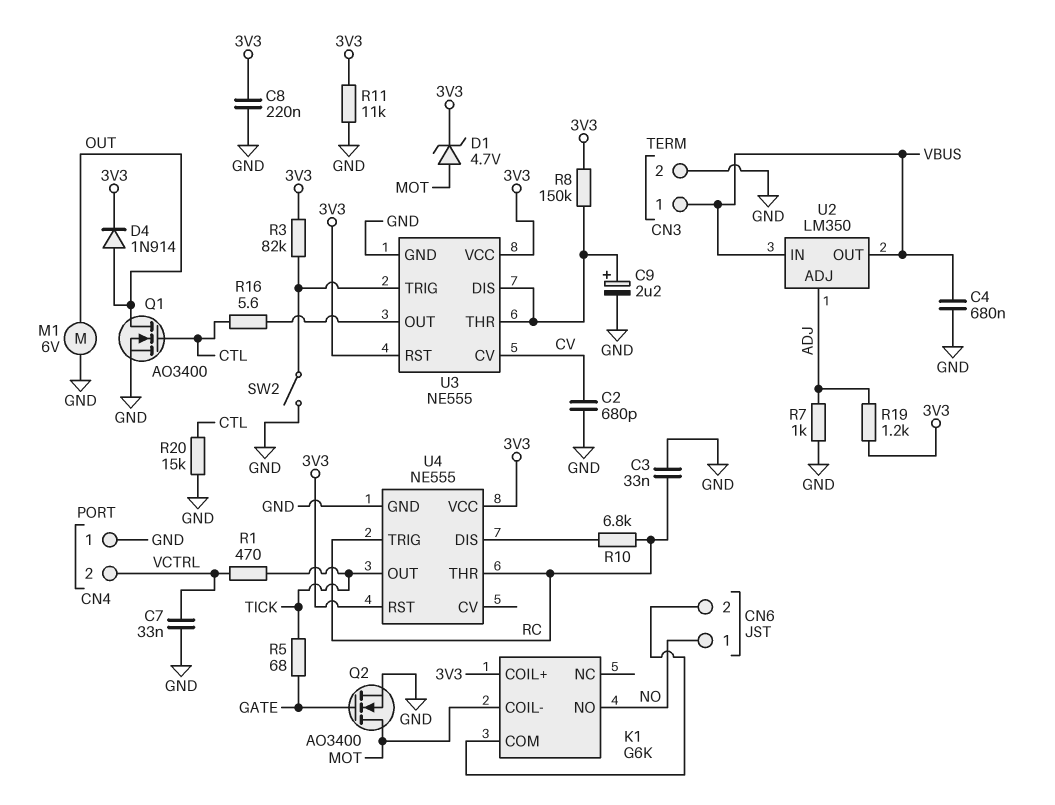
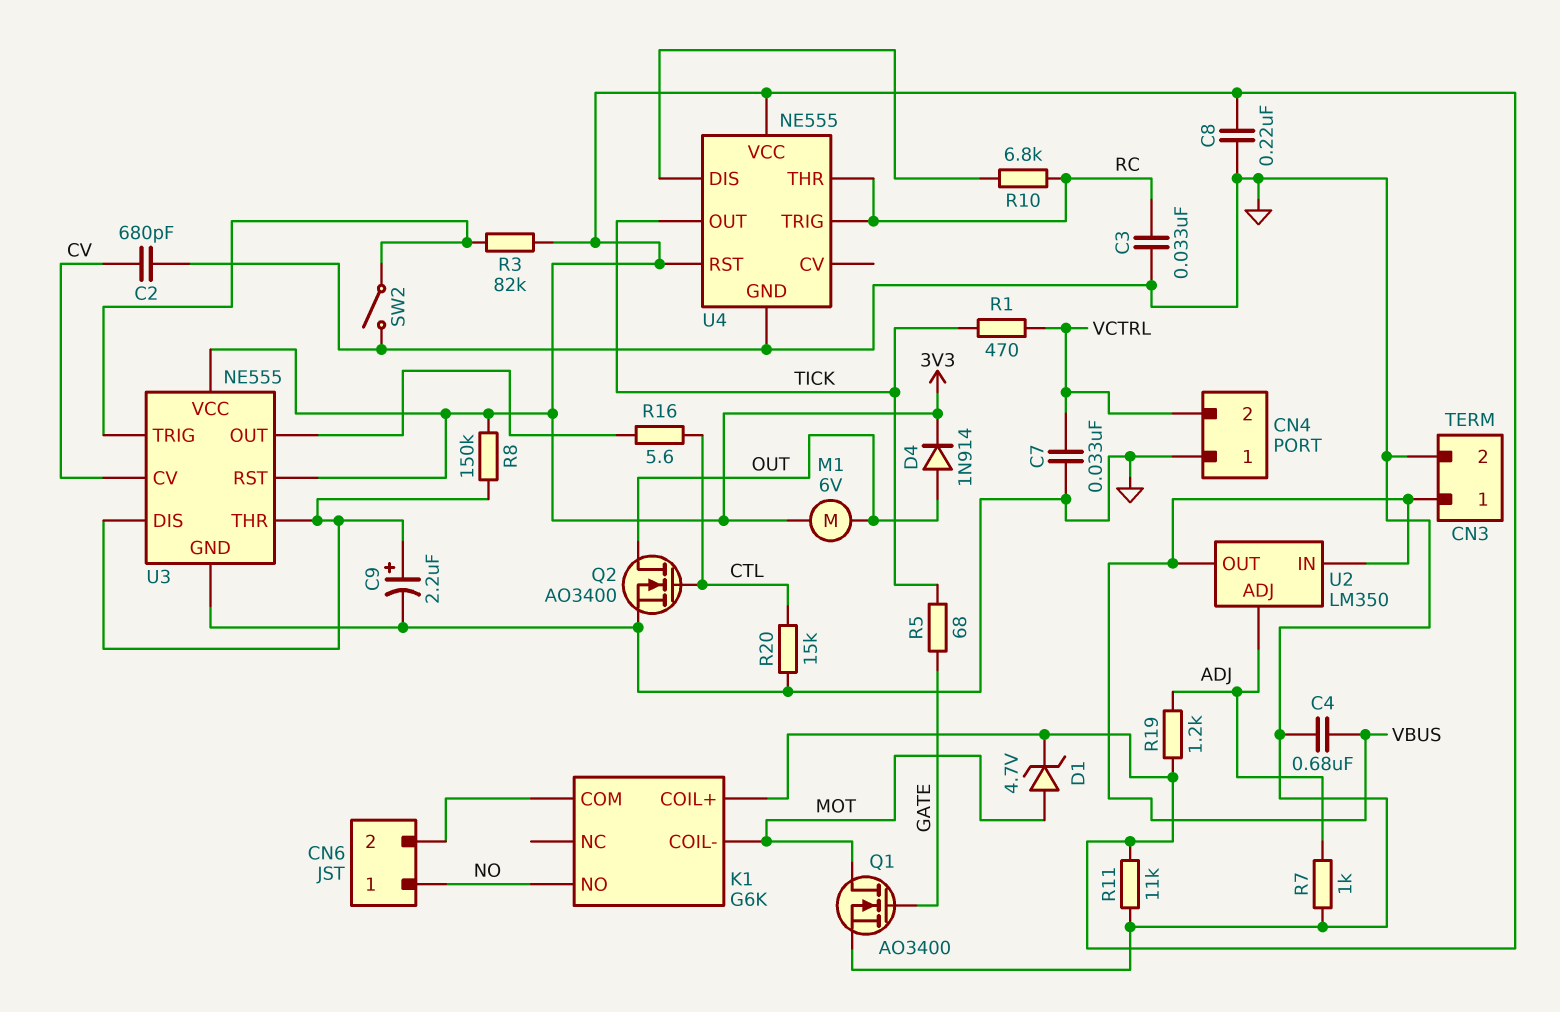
M1: motor 6V (GND, OUT) -> motor 6V (3V3, OUT)
Q1: NMOS AO3400 (G CTL, D OUT, S GND) -> NMOS AO3400 (G GATE, D MOT, S GND)
Q2: NMOS AO3400 (G GATE, D MOT, S GND) -> NMOS AO3400 (G CTL, D OUT, S GND)

